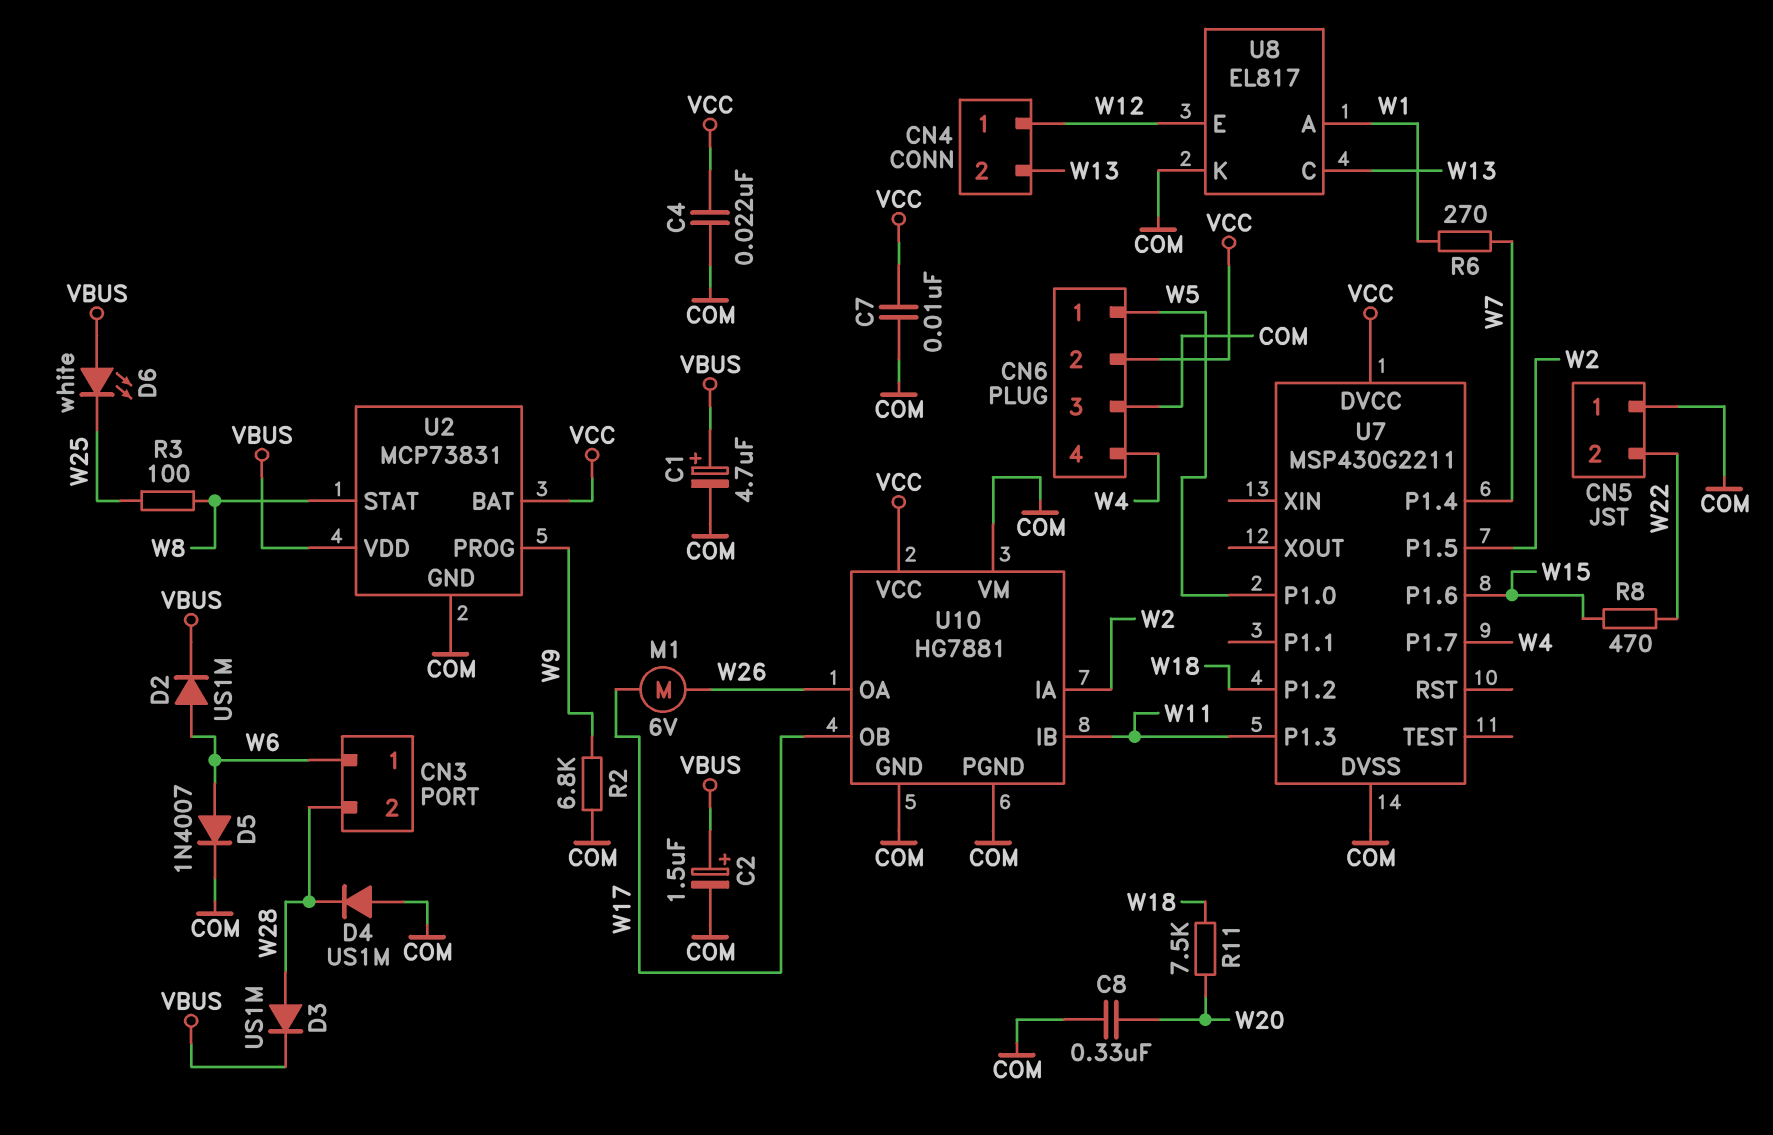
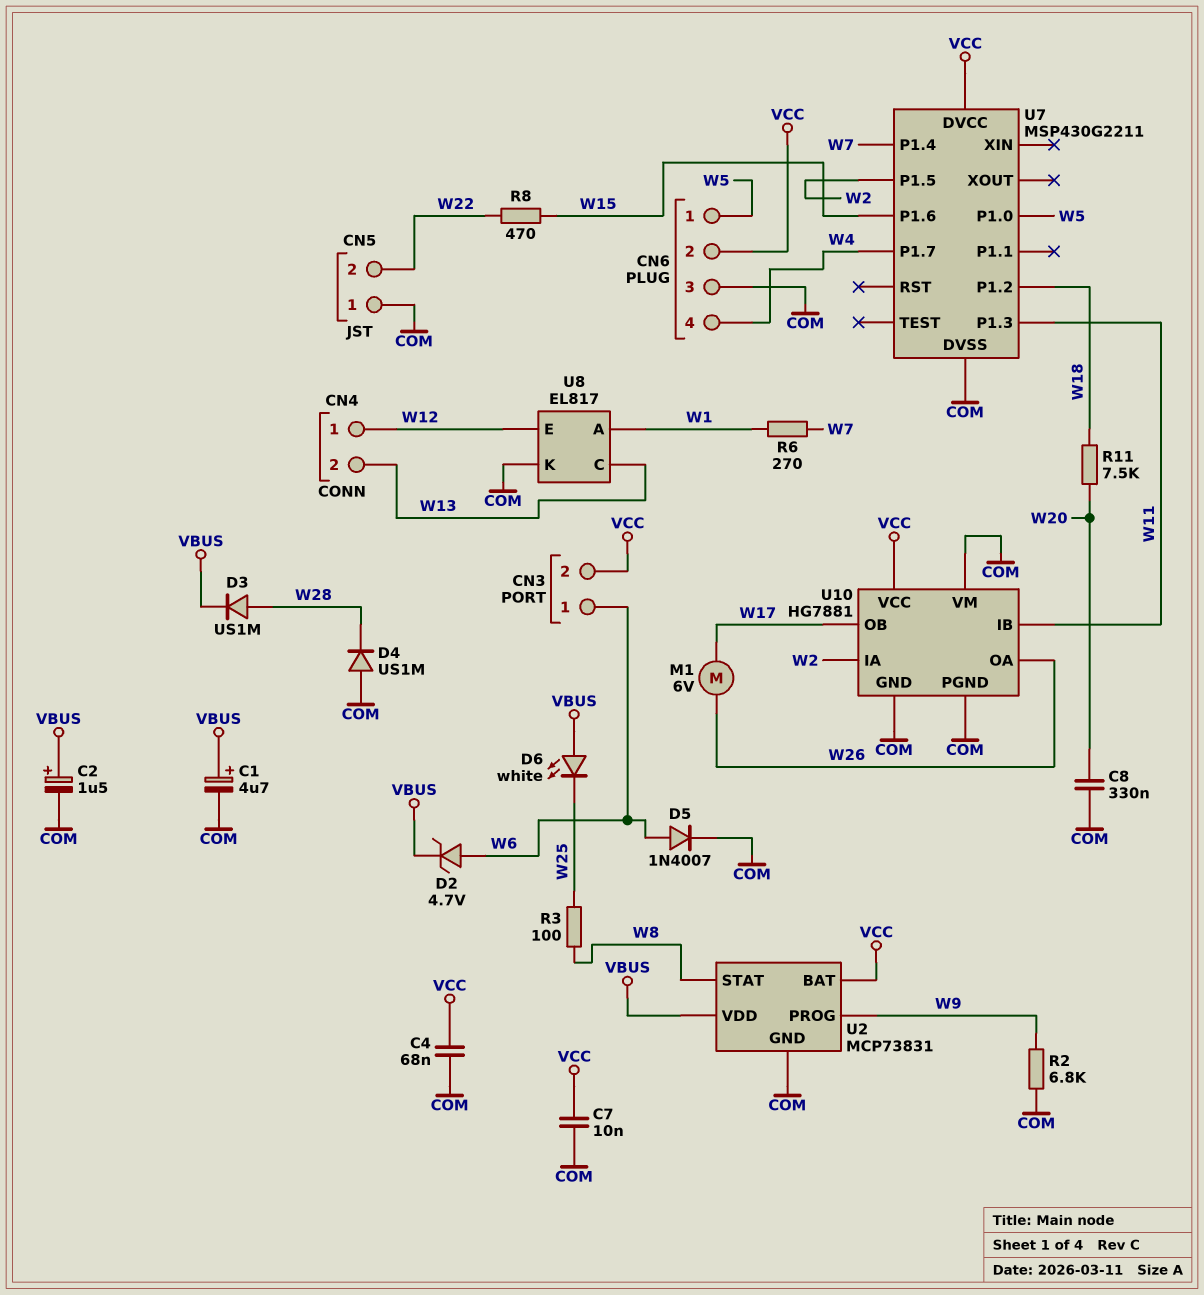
C4: 22nF (COM, VCC) -> 68nF (COM, VCC)
CN3 pin 2: W28 -> VCC
D2: diode US1M (A W6, K VBUS) -> zener 4.7V (A W6, K VBUS)

